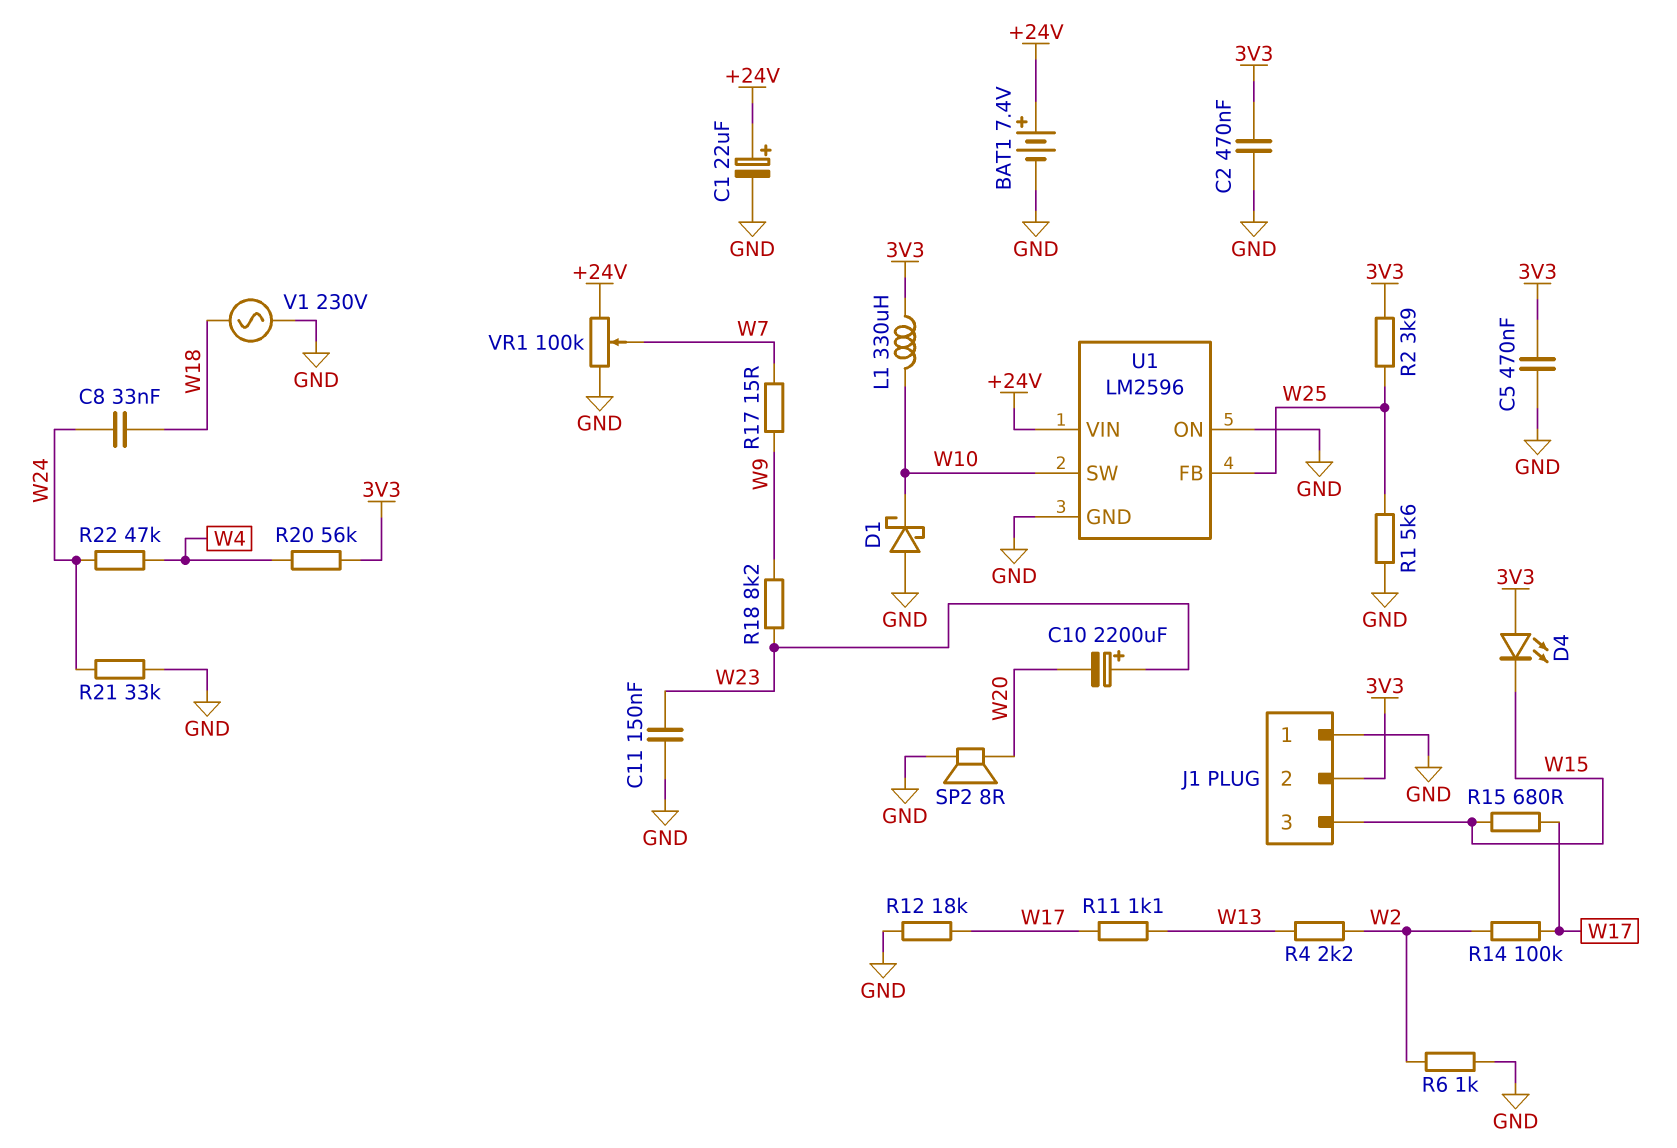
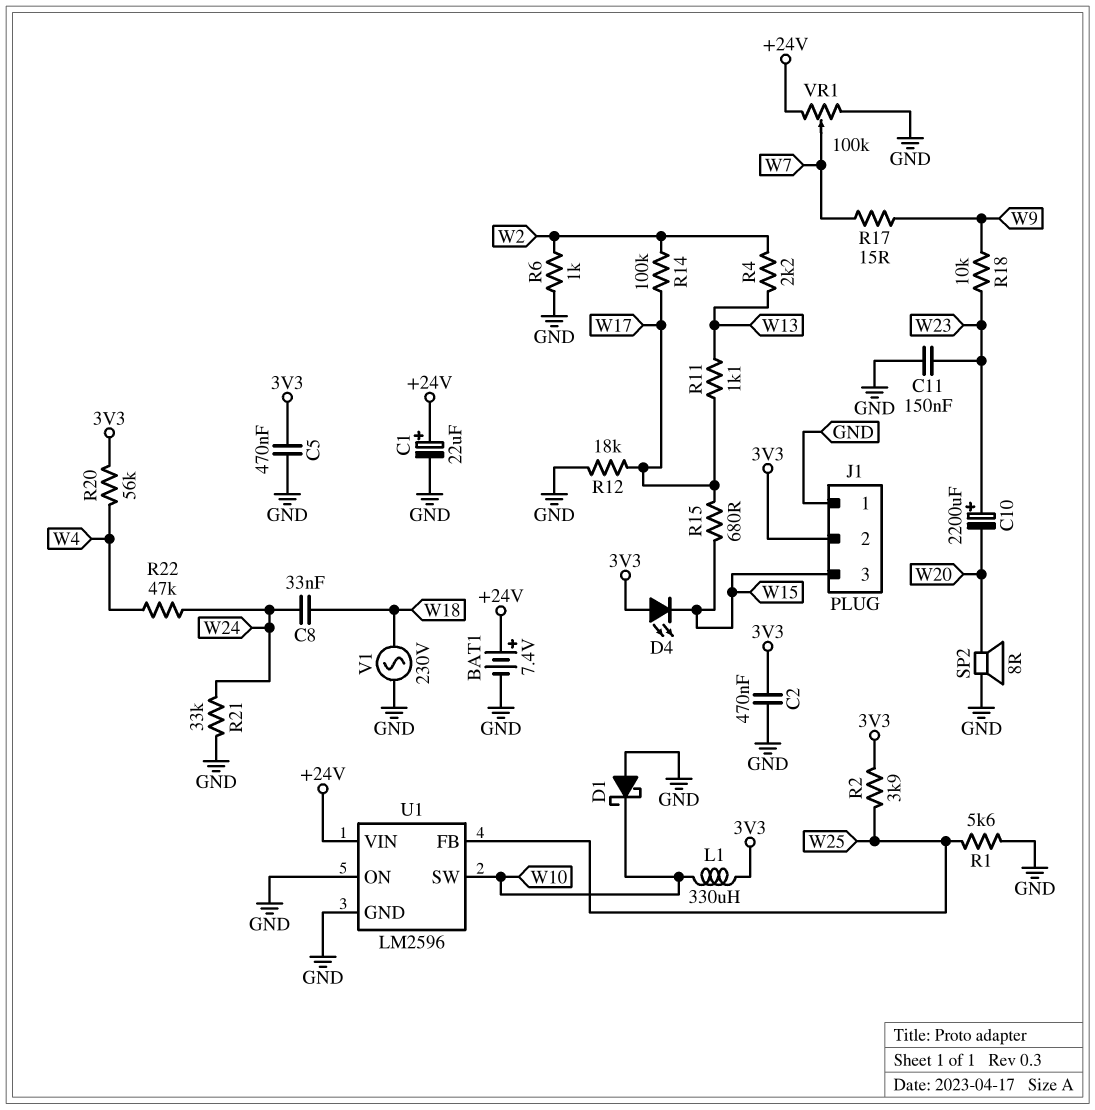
R18: 8.2k (W9, W23) -> 10k (W9, W23)

